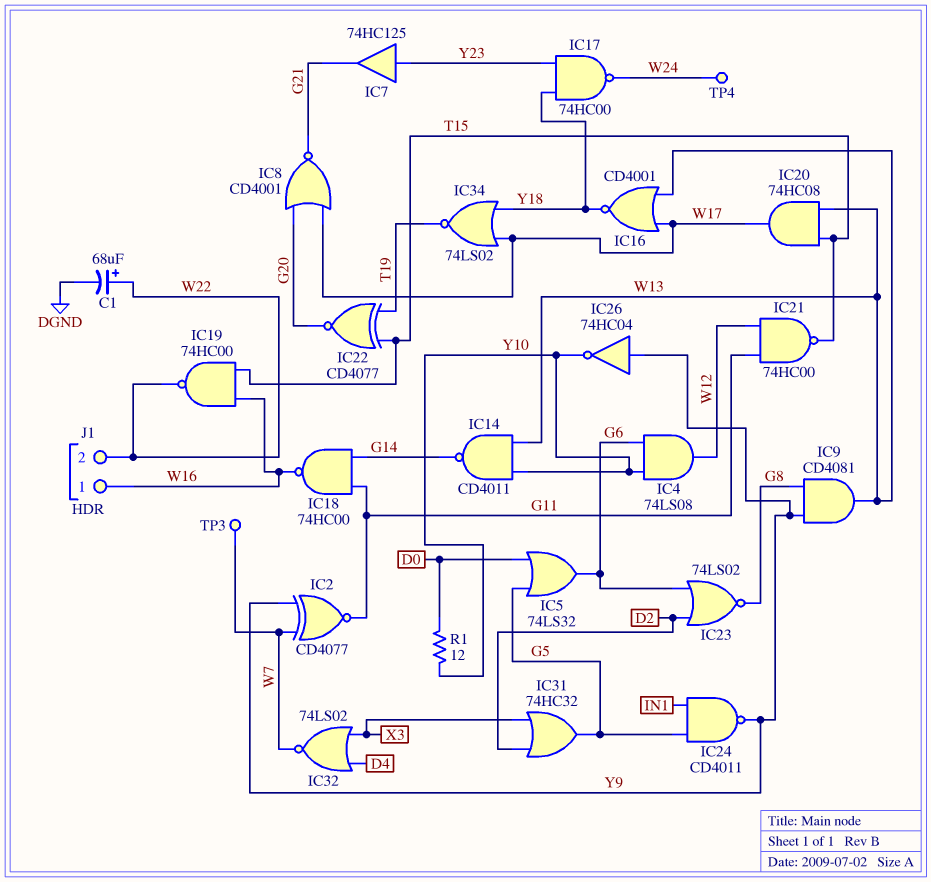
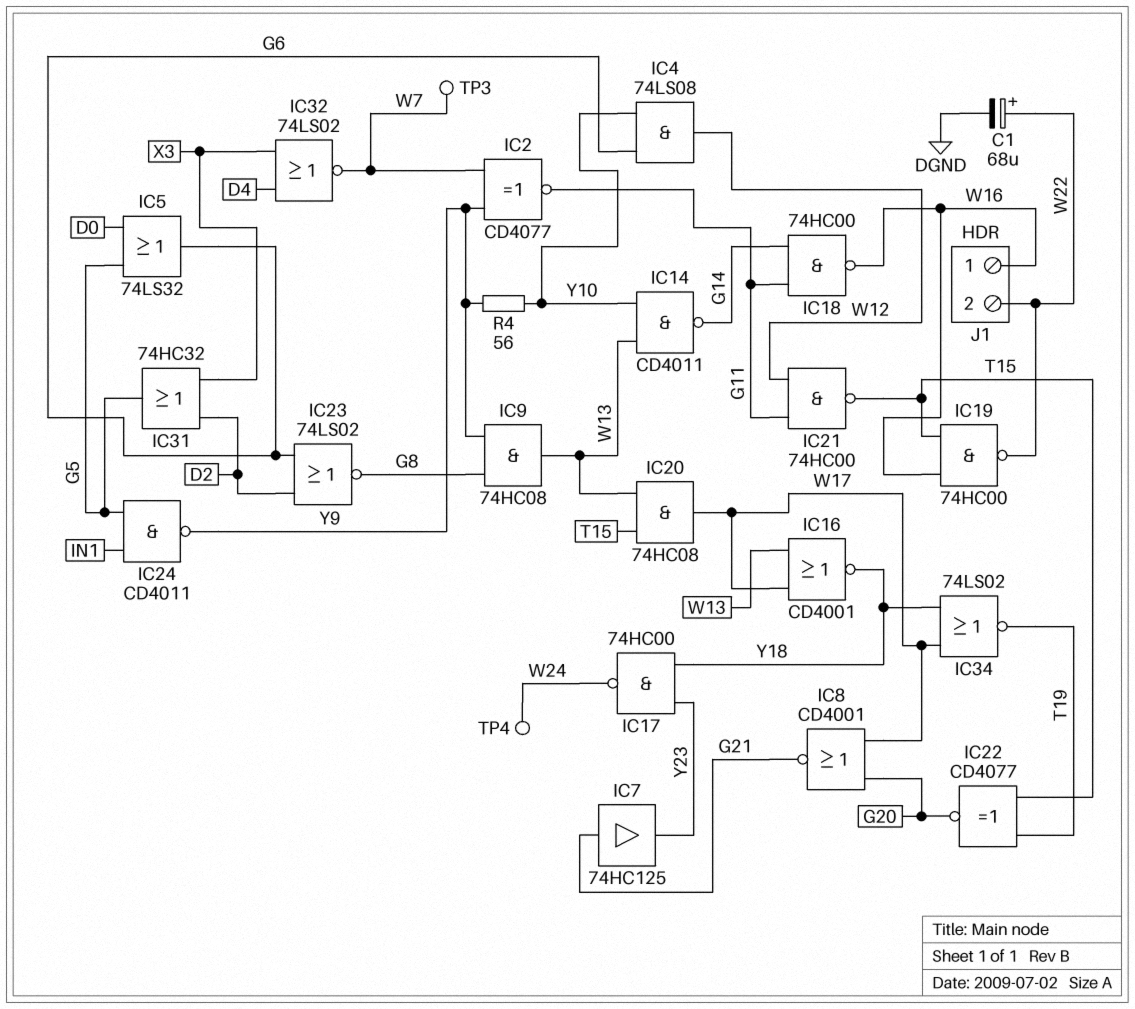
IC7: buffer 74HC125 (in Y23, out G21) -> buffer 74HC125 (in G21, out Y23)
IC9: AND CD4081 (in G8, in Y9, out W13) -> AND 74HC08 (in G8, in Y9, out W13)
IC26: NOT 74HC04 (in Y9, out Y10) -> none
R1: 12 (D0, Y10) -> none
R4: none -> 56 (Y9, Y10)

